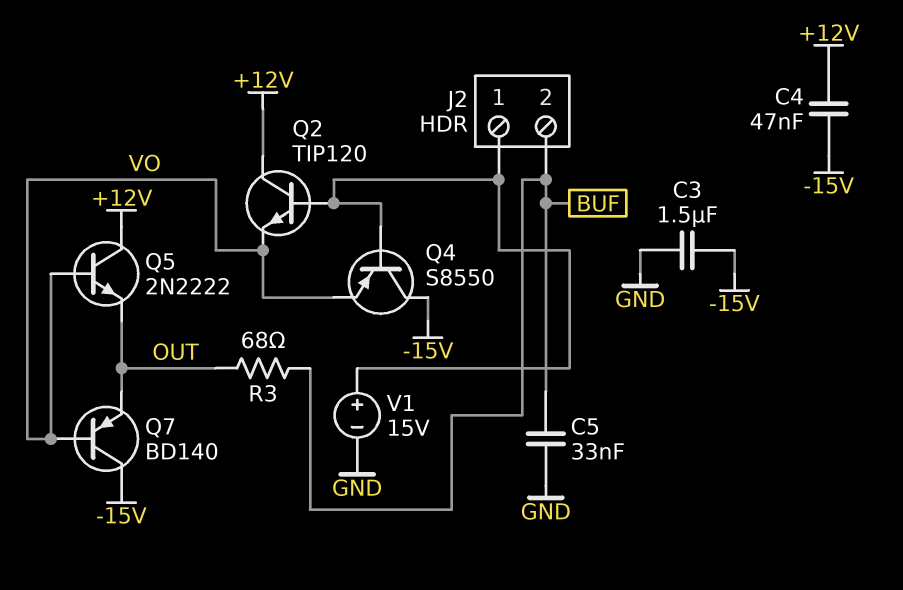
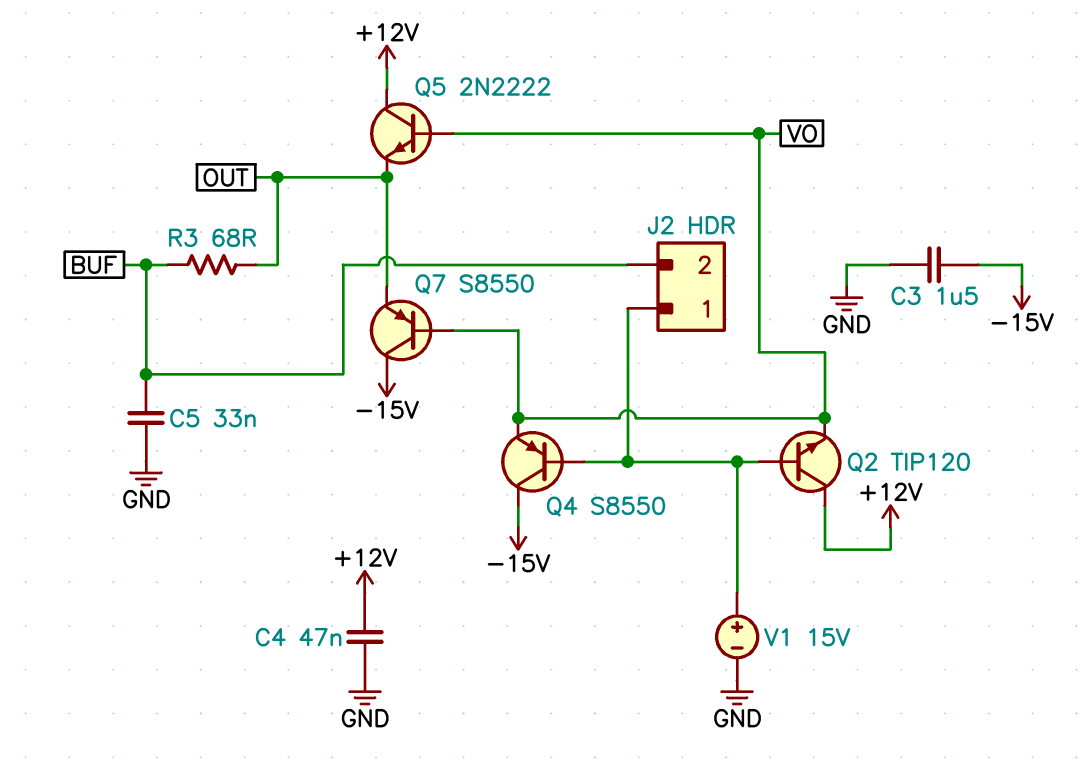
C4: 47nF (+12V, -15V) -> 47nF (+12V, GND)
Q7: PNP BD140 (B VO, C -15V, E OUT) -> PNP S8550 (B VO, C -15V, E OUT)

